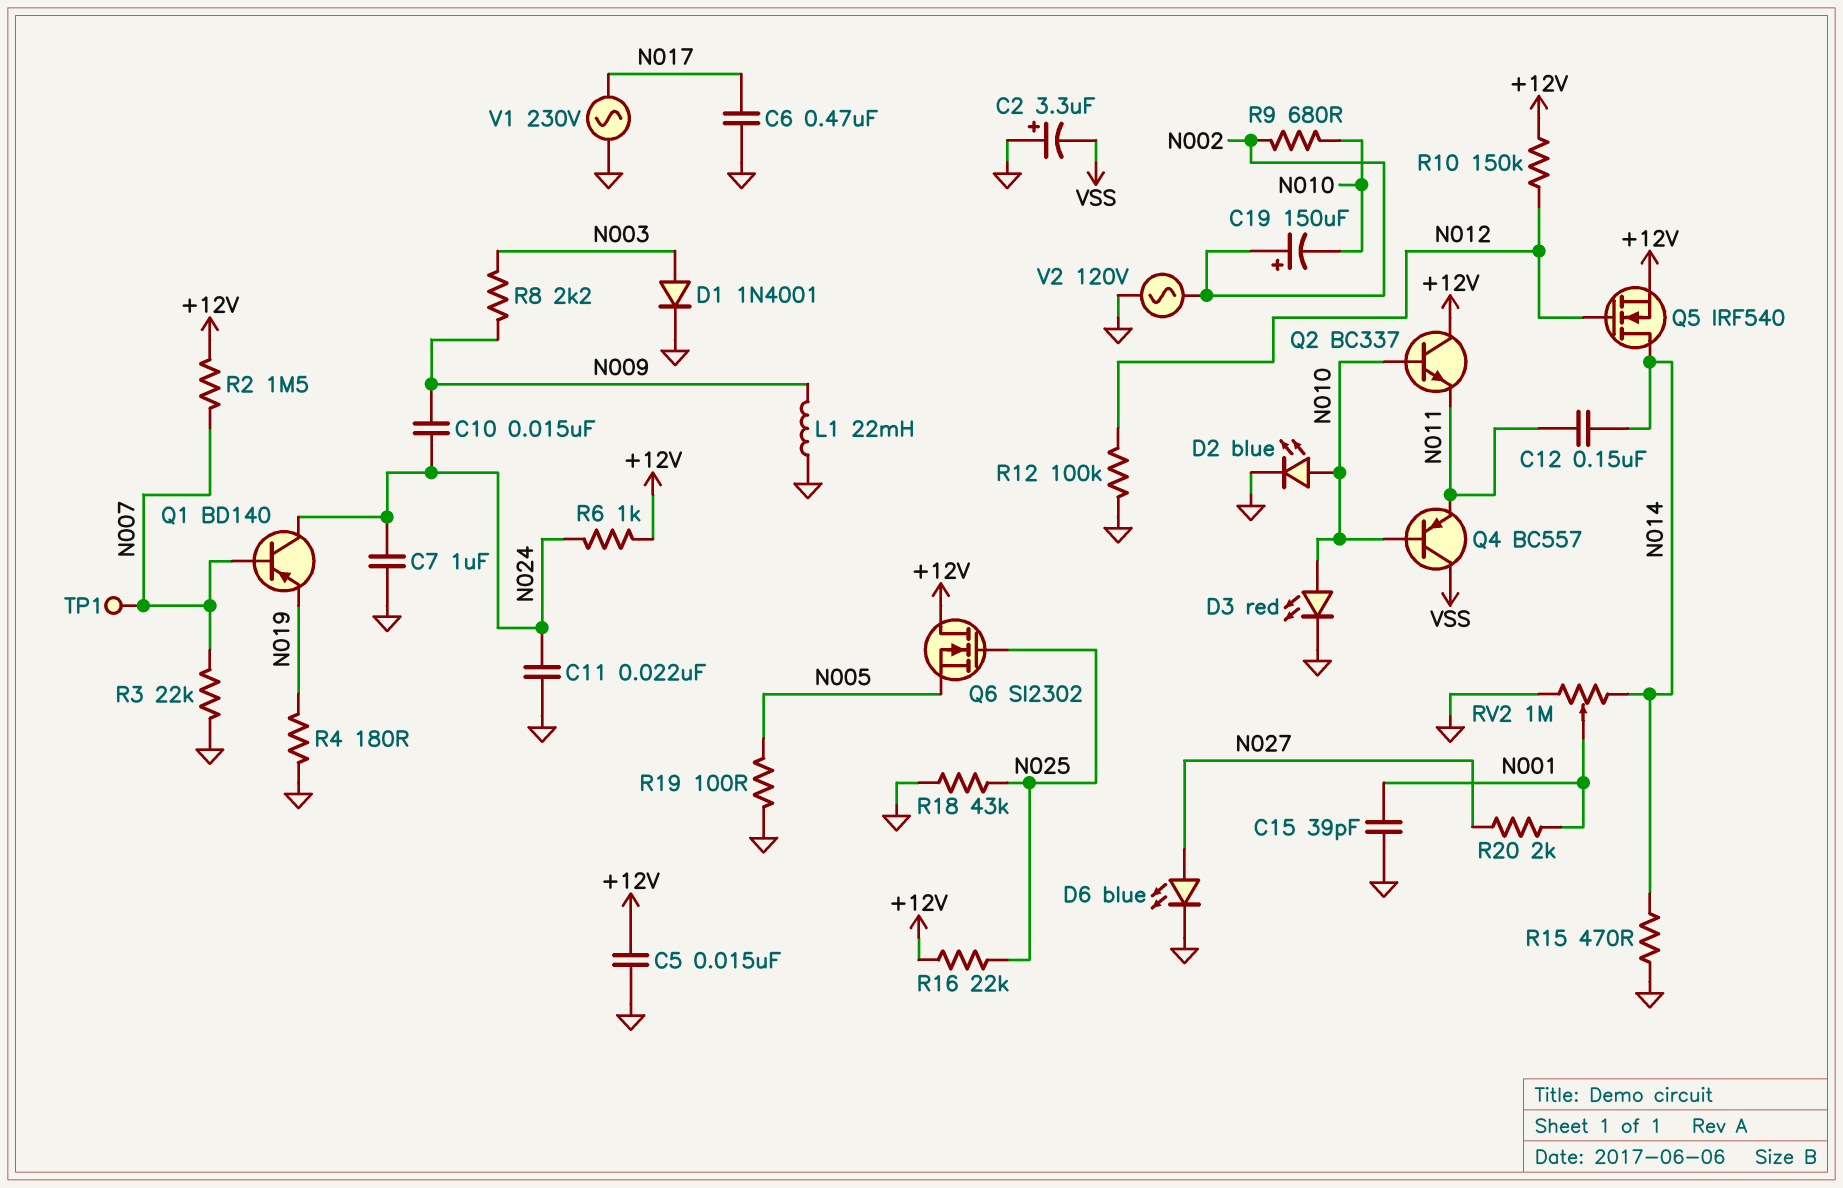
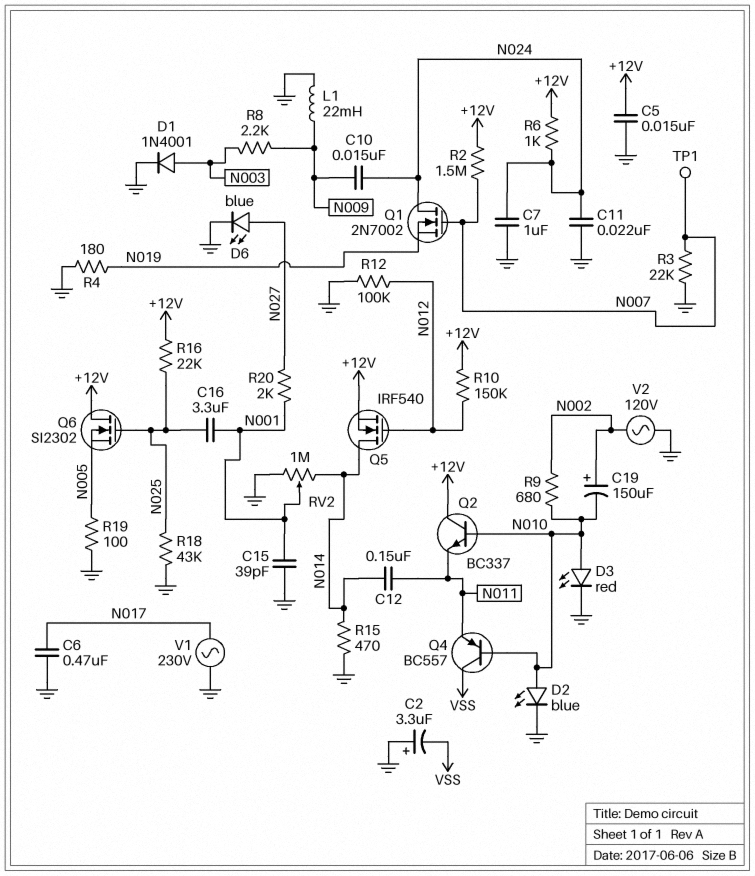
C16: none -> 3.3uF (N001, N025)
Q1: PNP BD140 (B N007, C N024, E N019) -> NMOS 2N7002 (G N007, D N024, S N019)

